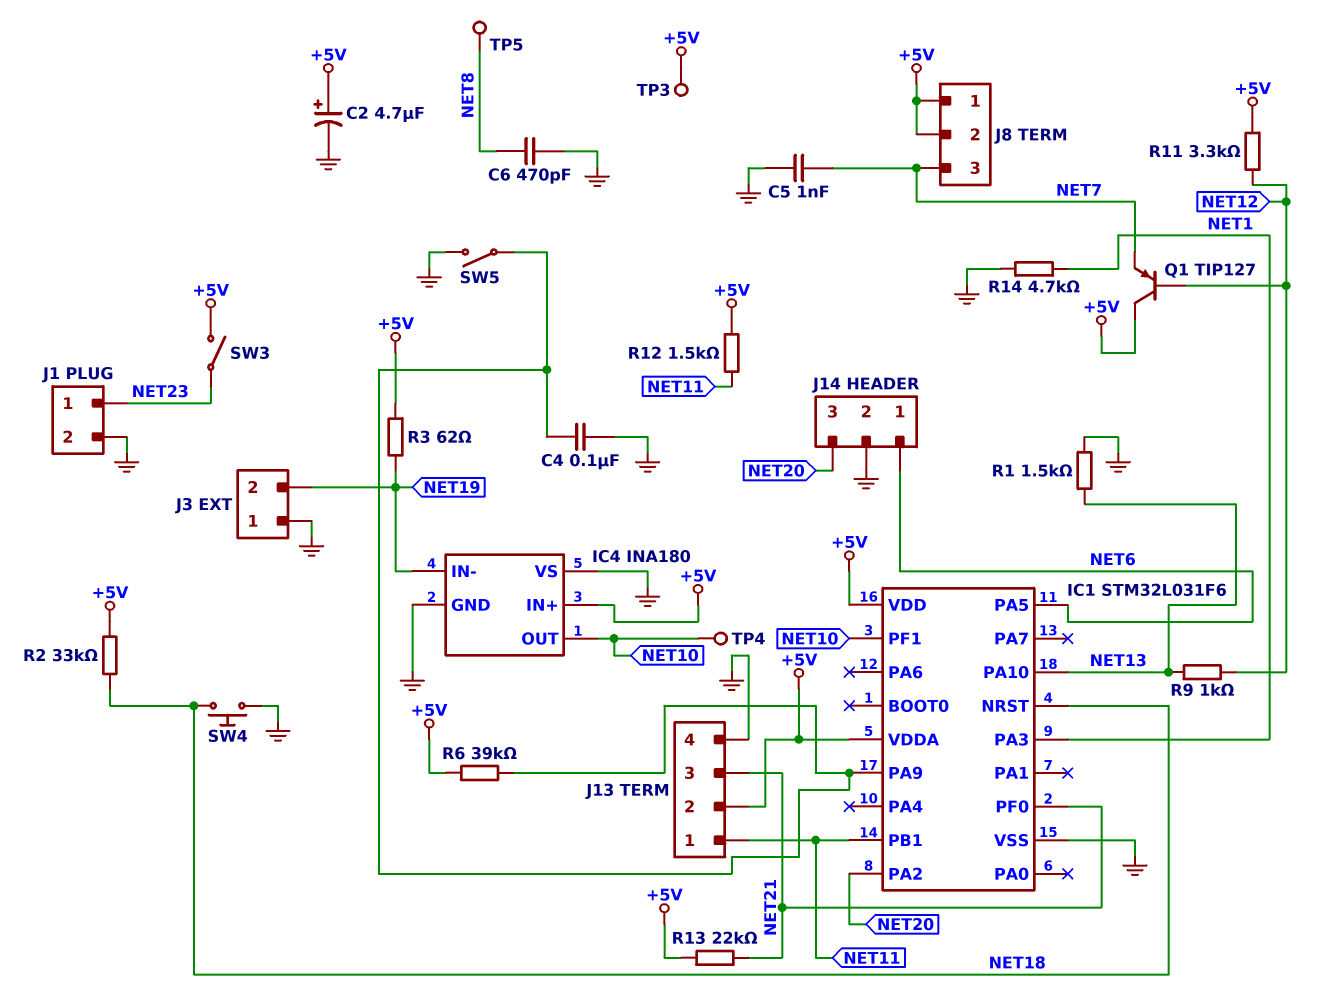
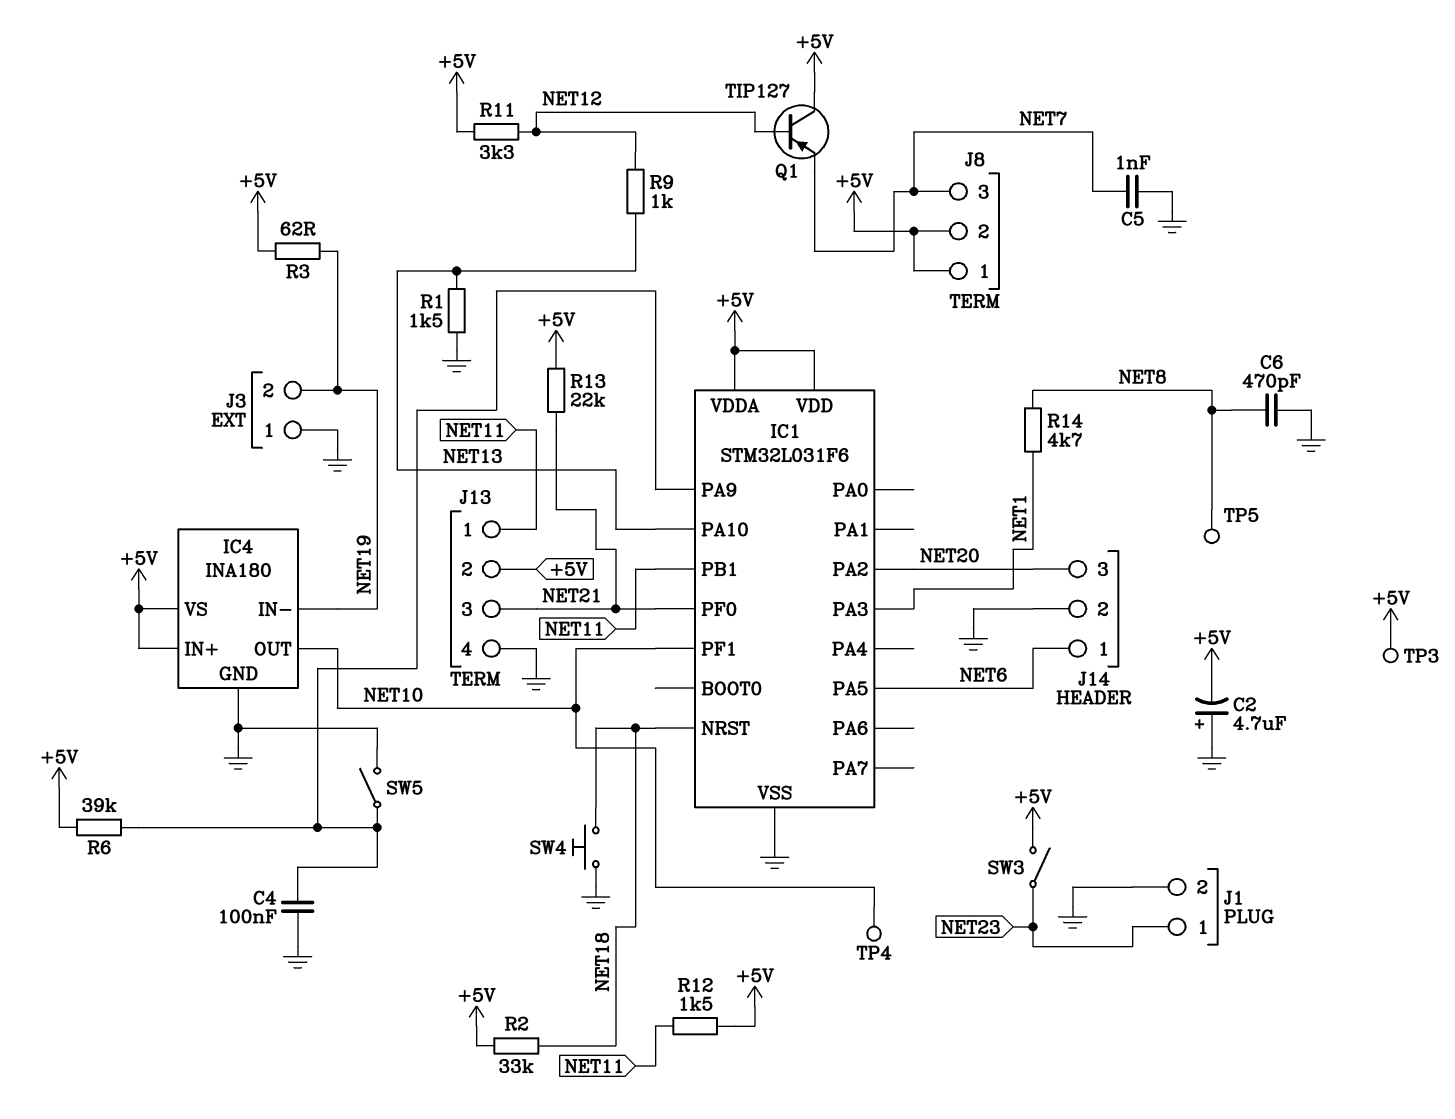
C2: 4.7uF (plus +5V, minus GND) -> 4.7uF (plus GND, minus +5V)
IC4 pin VS: GND -> +5V
R14: 4.7k (GND, NET1) -> 4.7k (NET1, NET8)

